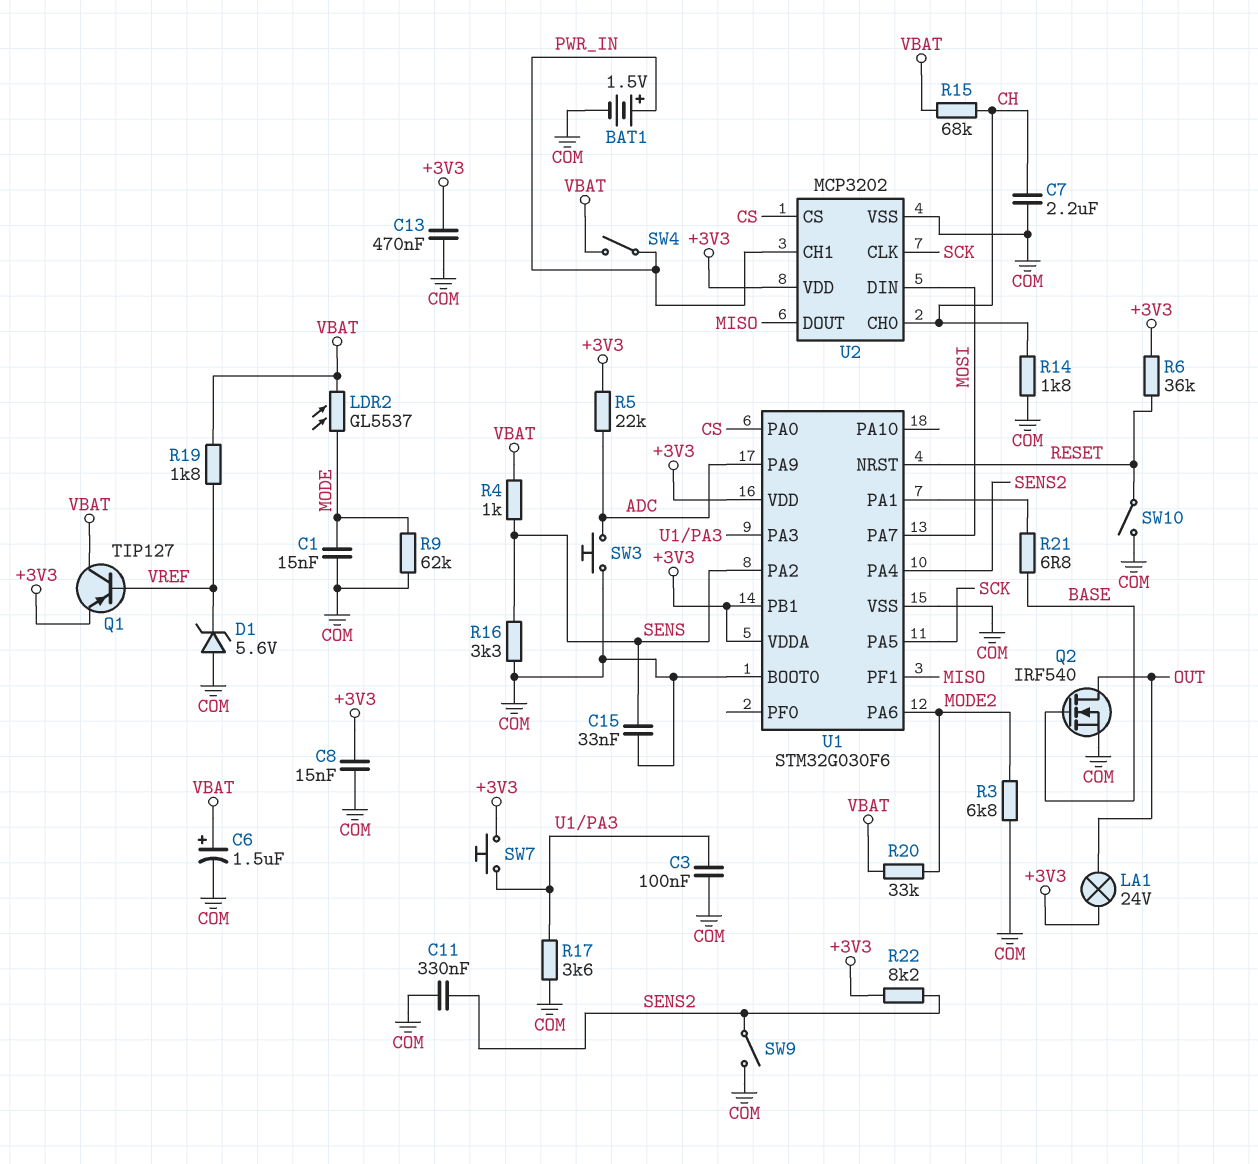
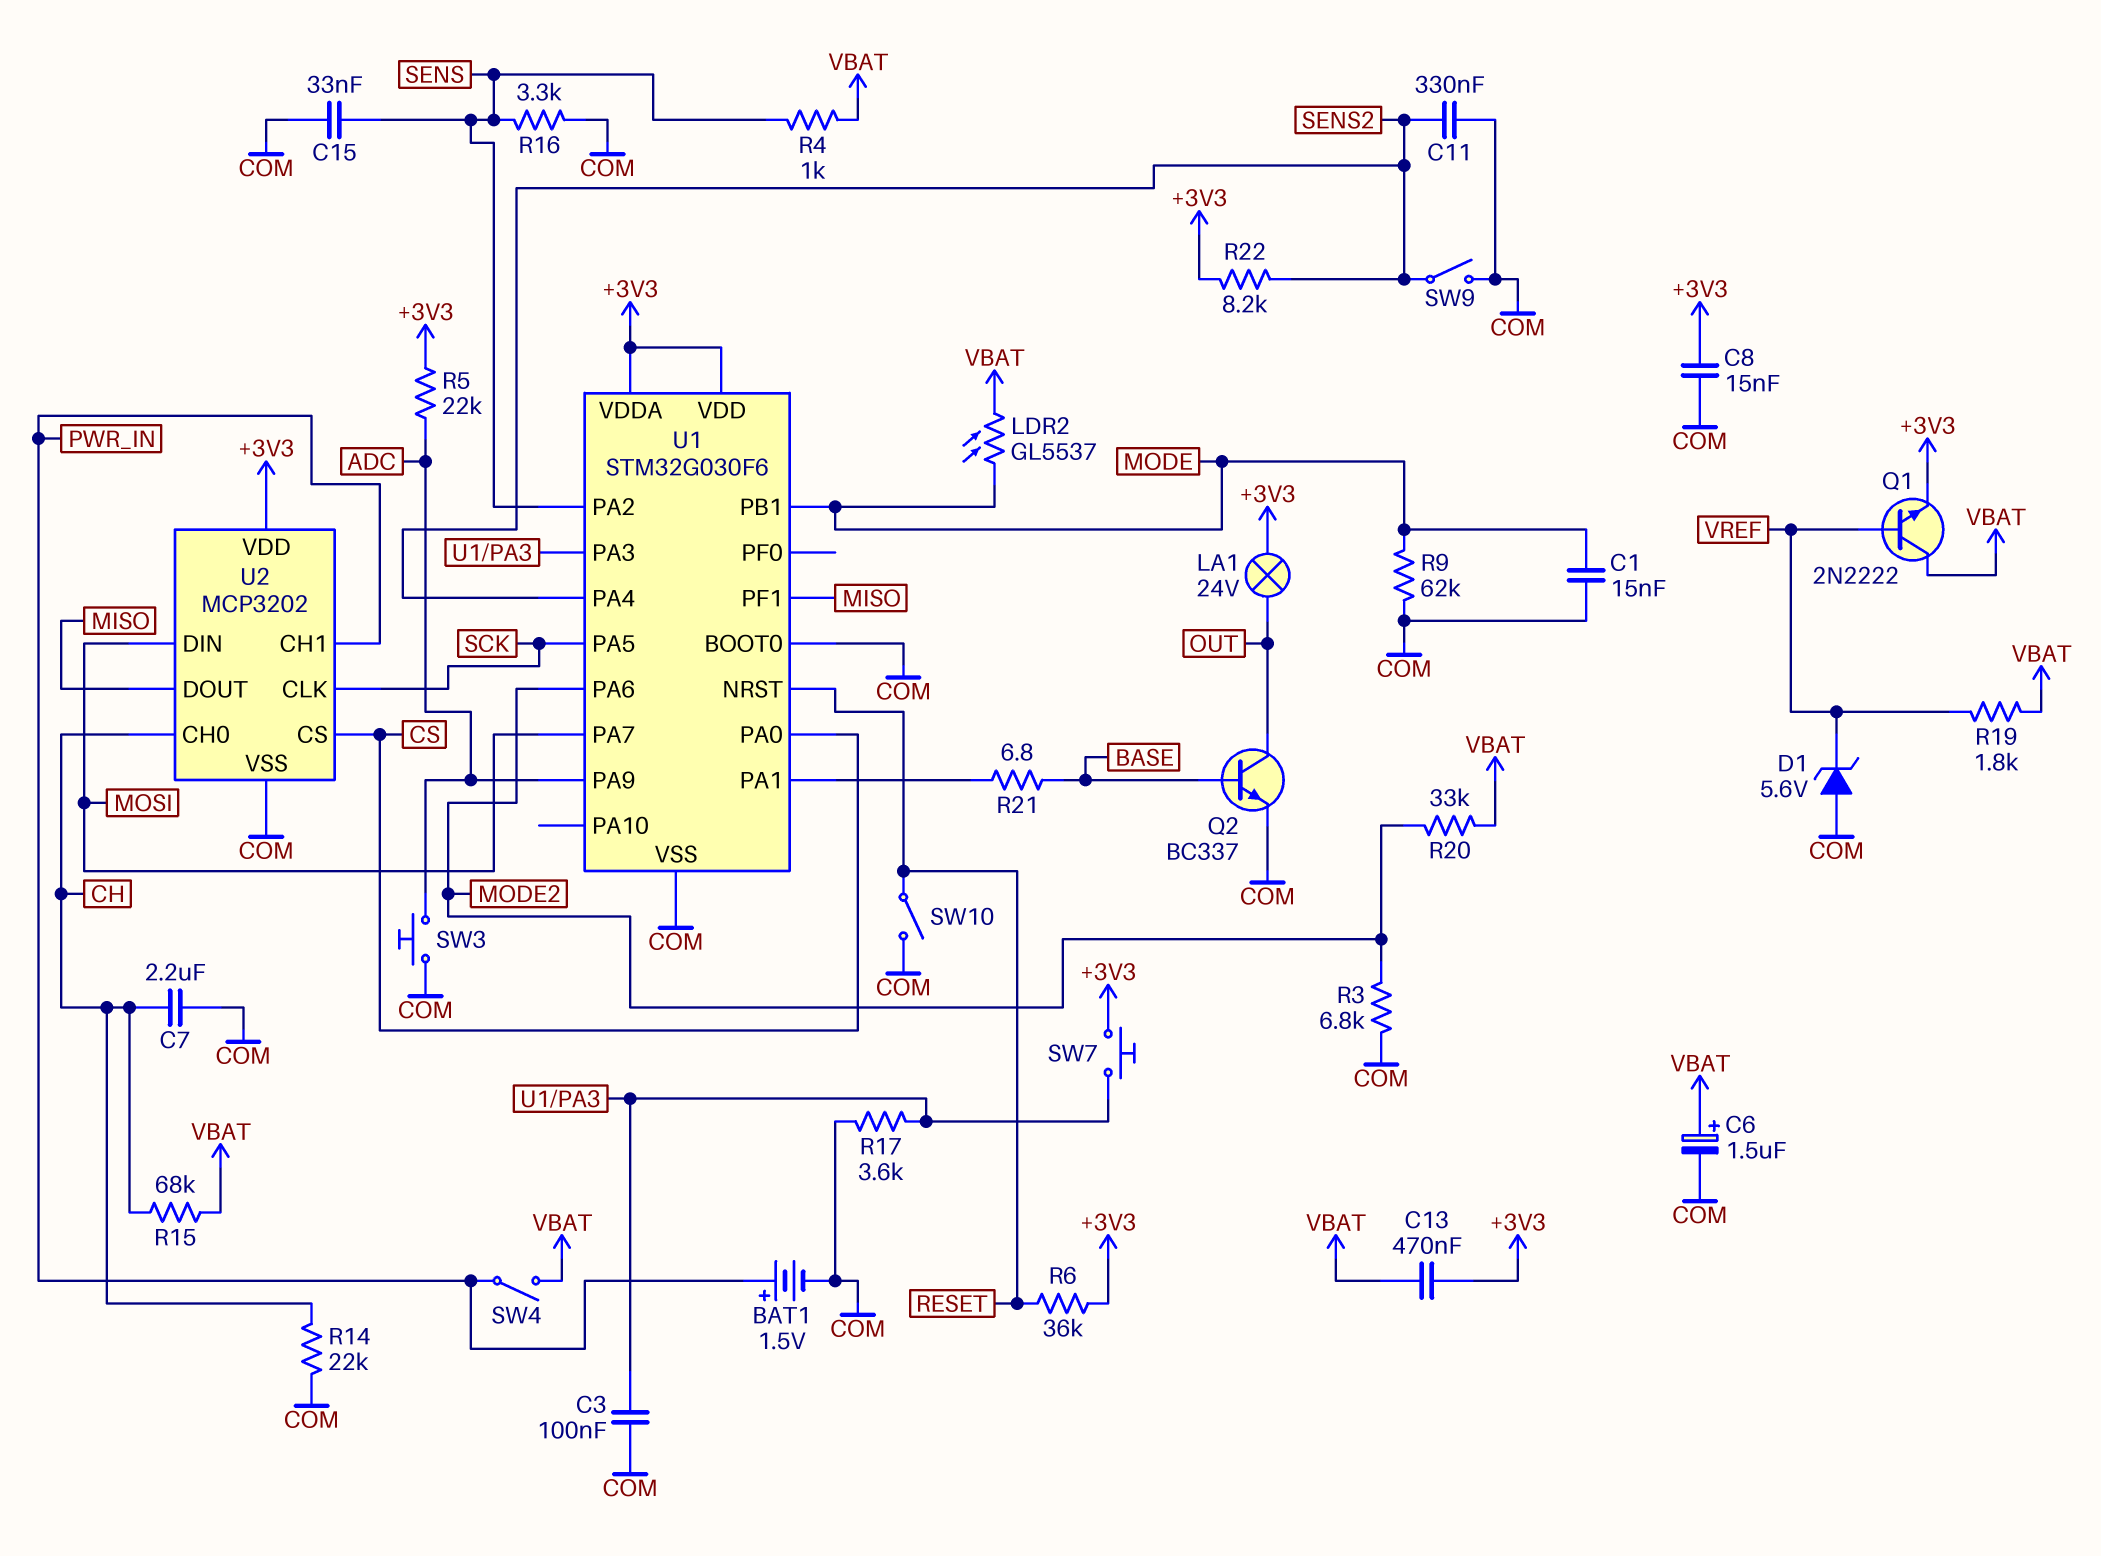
C13: 470nF (+3V3, COM) -> 470nF (+3V3, VBAT)
Q1: PNP TIP127 (B VREF, C VBAT, E +3V3) -> NPN 2N2222 (B VREF, C VBAT, E +3V3)
Q2: NMOS IRF540 (G BASE, D OUT, S COM) -> NPN BC337 (B BASE, C OUT, E COM)
R14: 1.8k (CH, COM) -> 22k (CH, COM)
U1 pin PB1: +3V3 -> MODE

